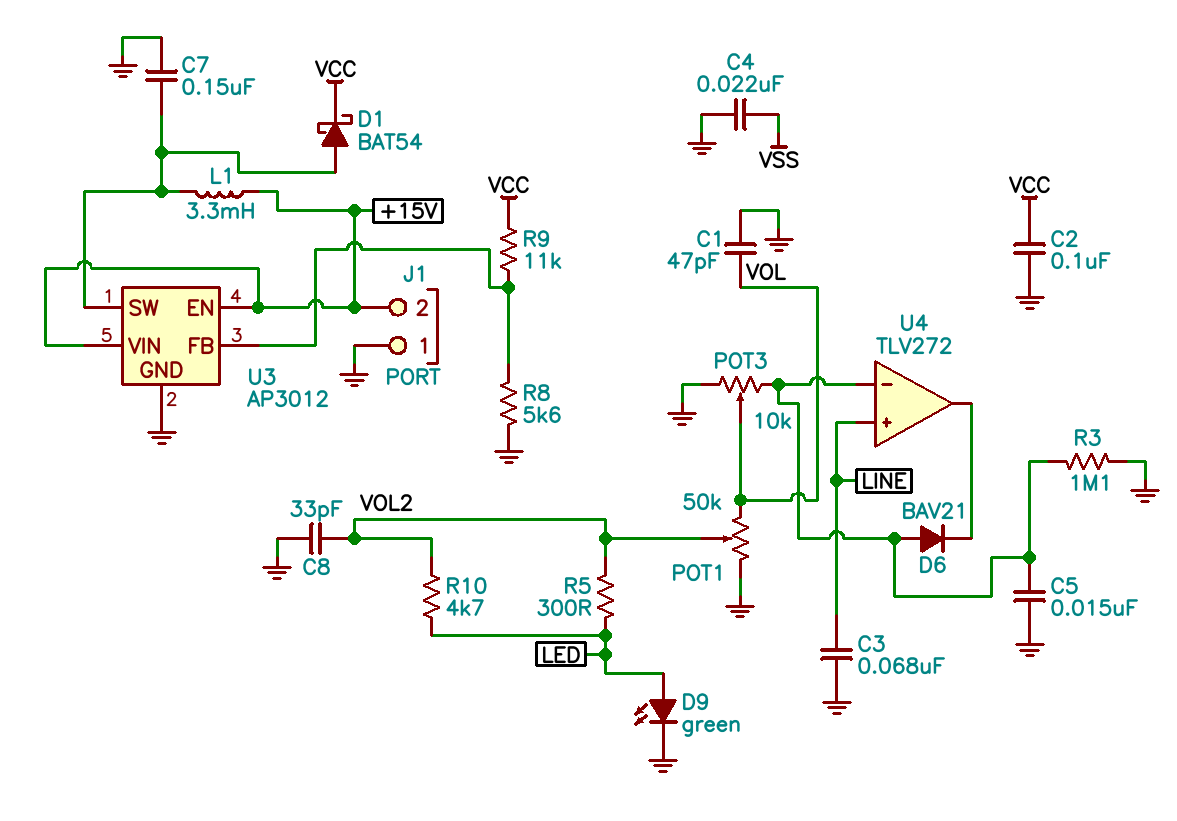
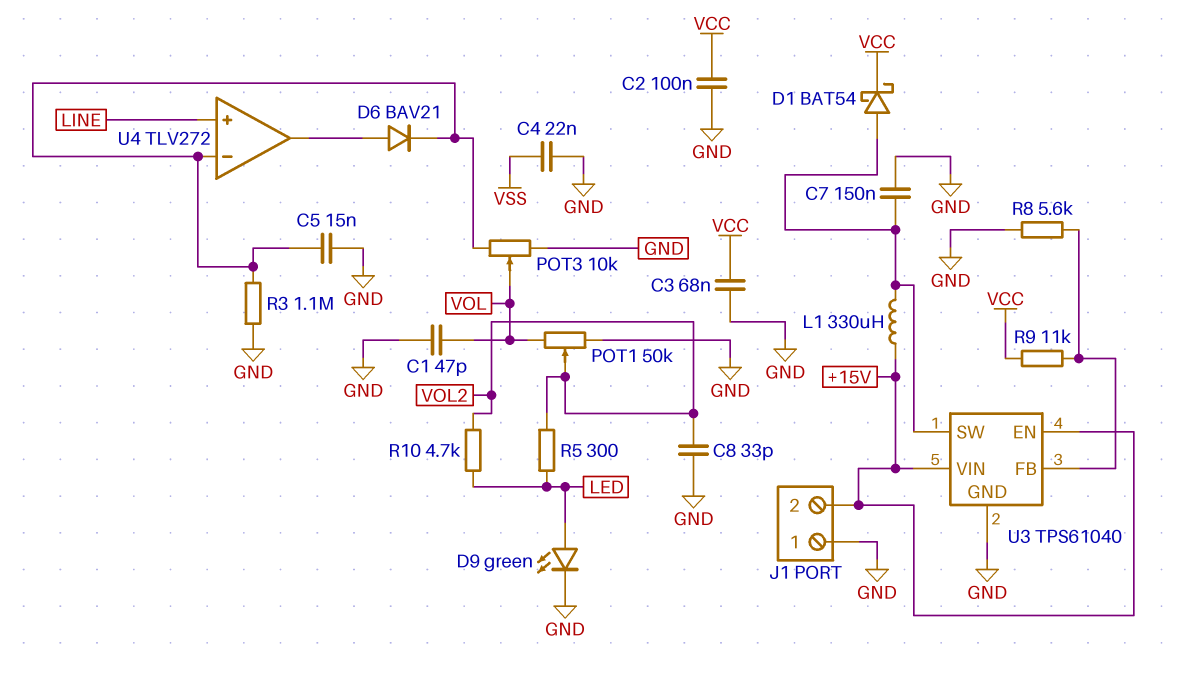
C3: 68nF (GND, LINE) -> 68nF (GND, VCC)
D6: diode BAV21 (A U4/in-, K U4/out) -> diode BAV21 (A U4/out, K U4/in-)
L1: 3.3mH (+15V, U3/SW) -> 330uH (+15V, U3/SW)
U3: AP3012 -> TPS61040

